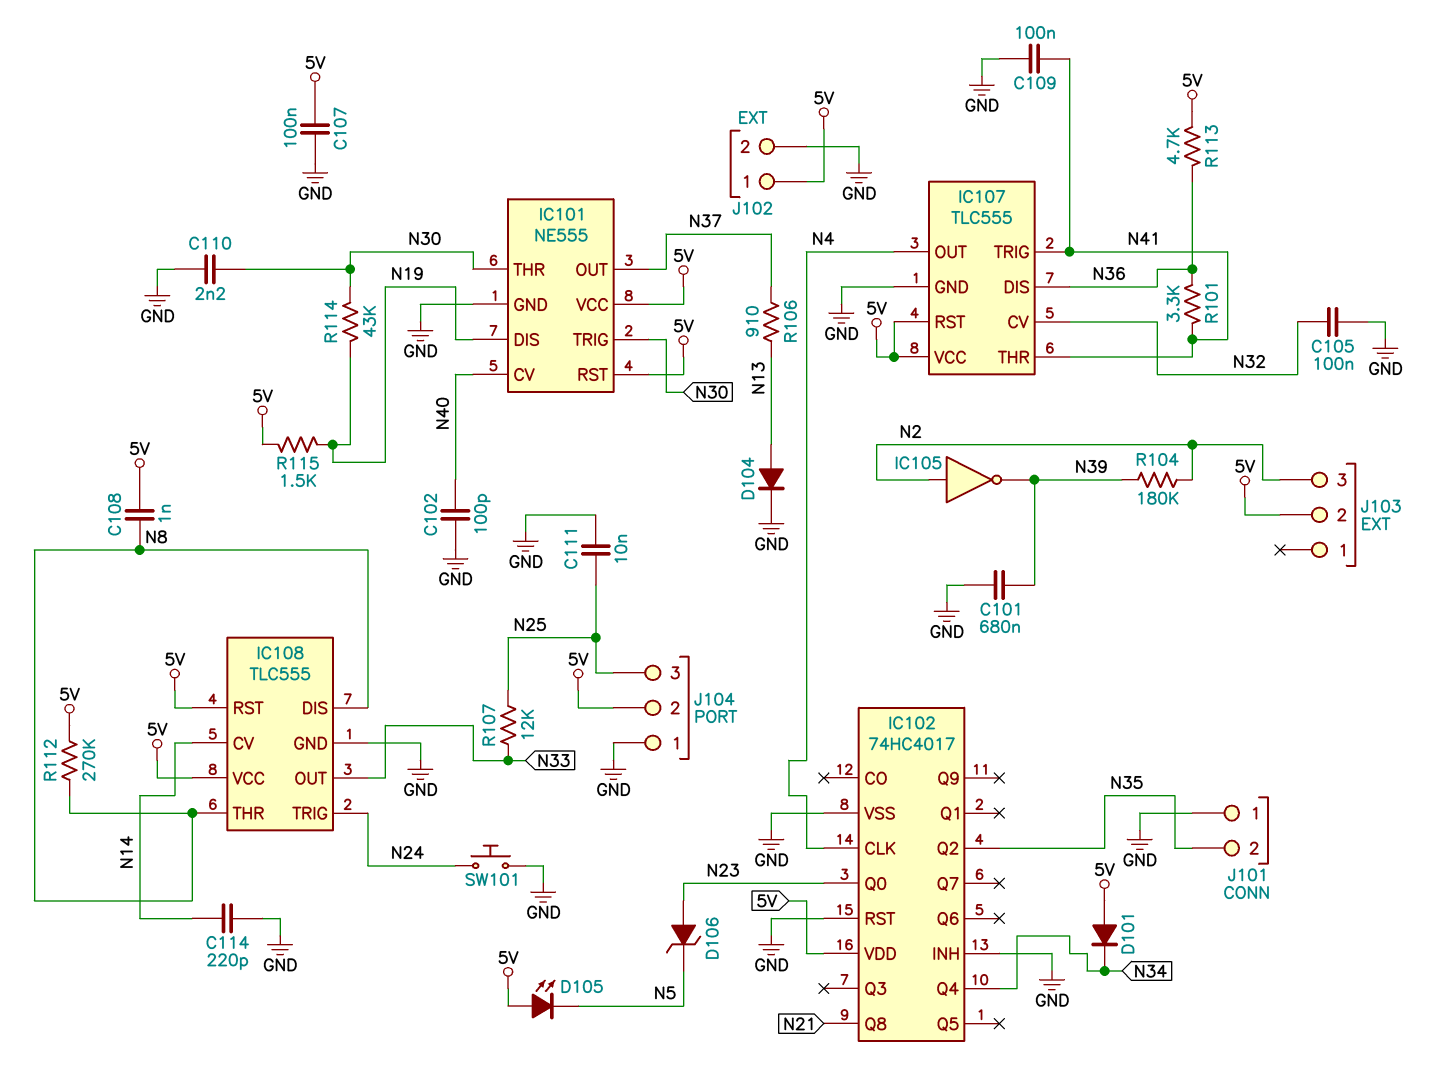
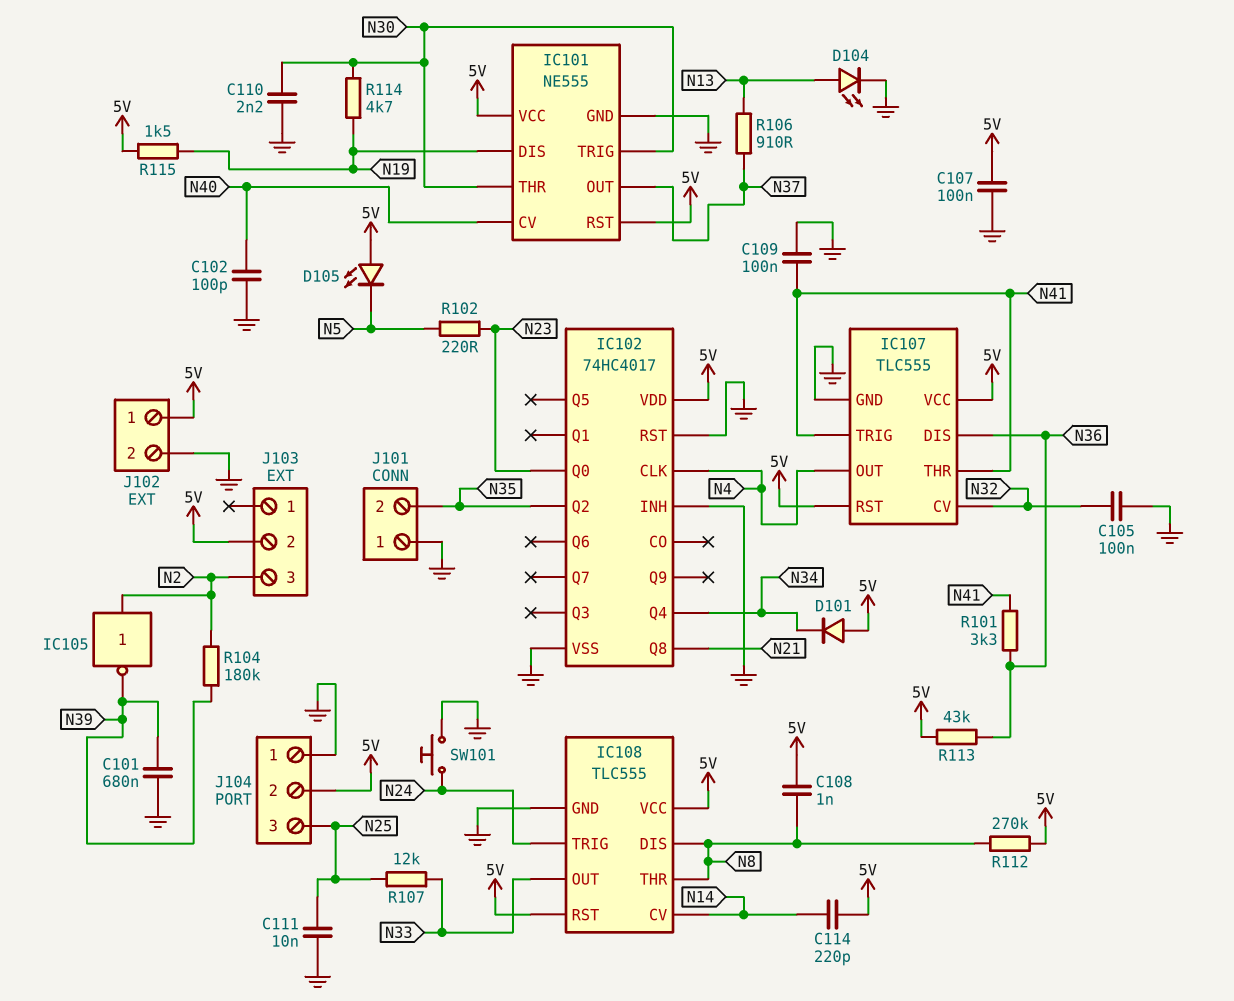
C114: 220pF (GND, N14) -> 220pF (5V, N14)
D104: diode (A N13, K GND) -> LED (A N13, K GND)
D106: zener (A N23, K N5) -> none
R102: none -> 220 (N5, N23)
R113: 4.7k (5V, N36) -> 43k (5V, N36)
R114: 43k (N19, N30) -> 4.7k (N19, N30)

